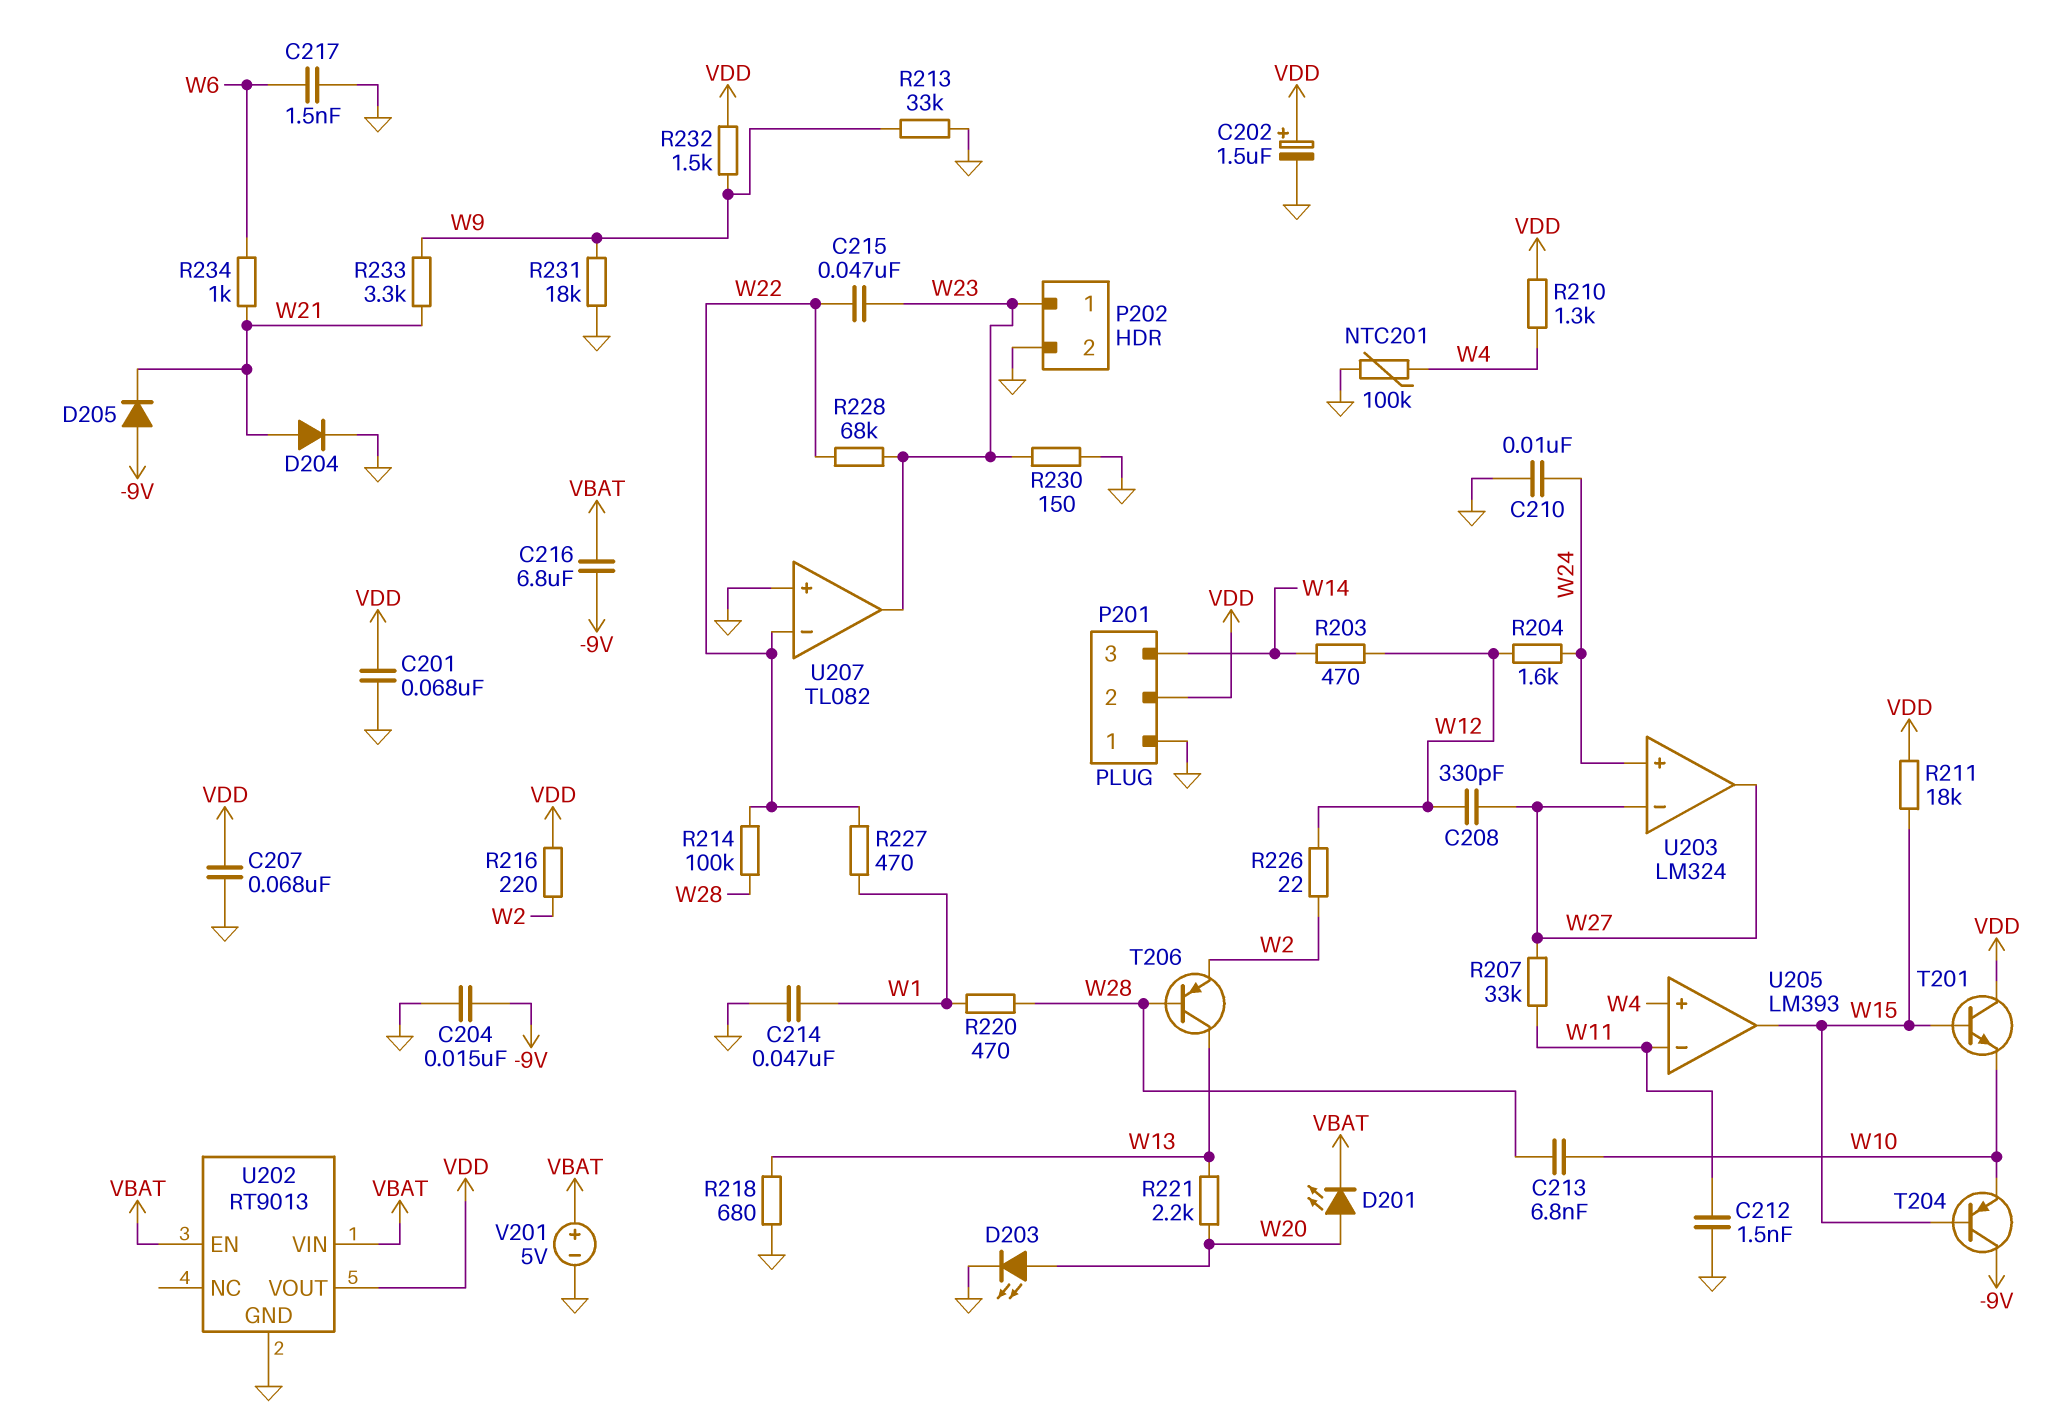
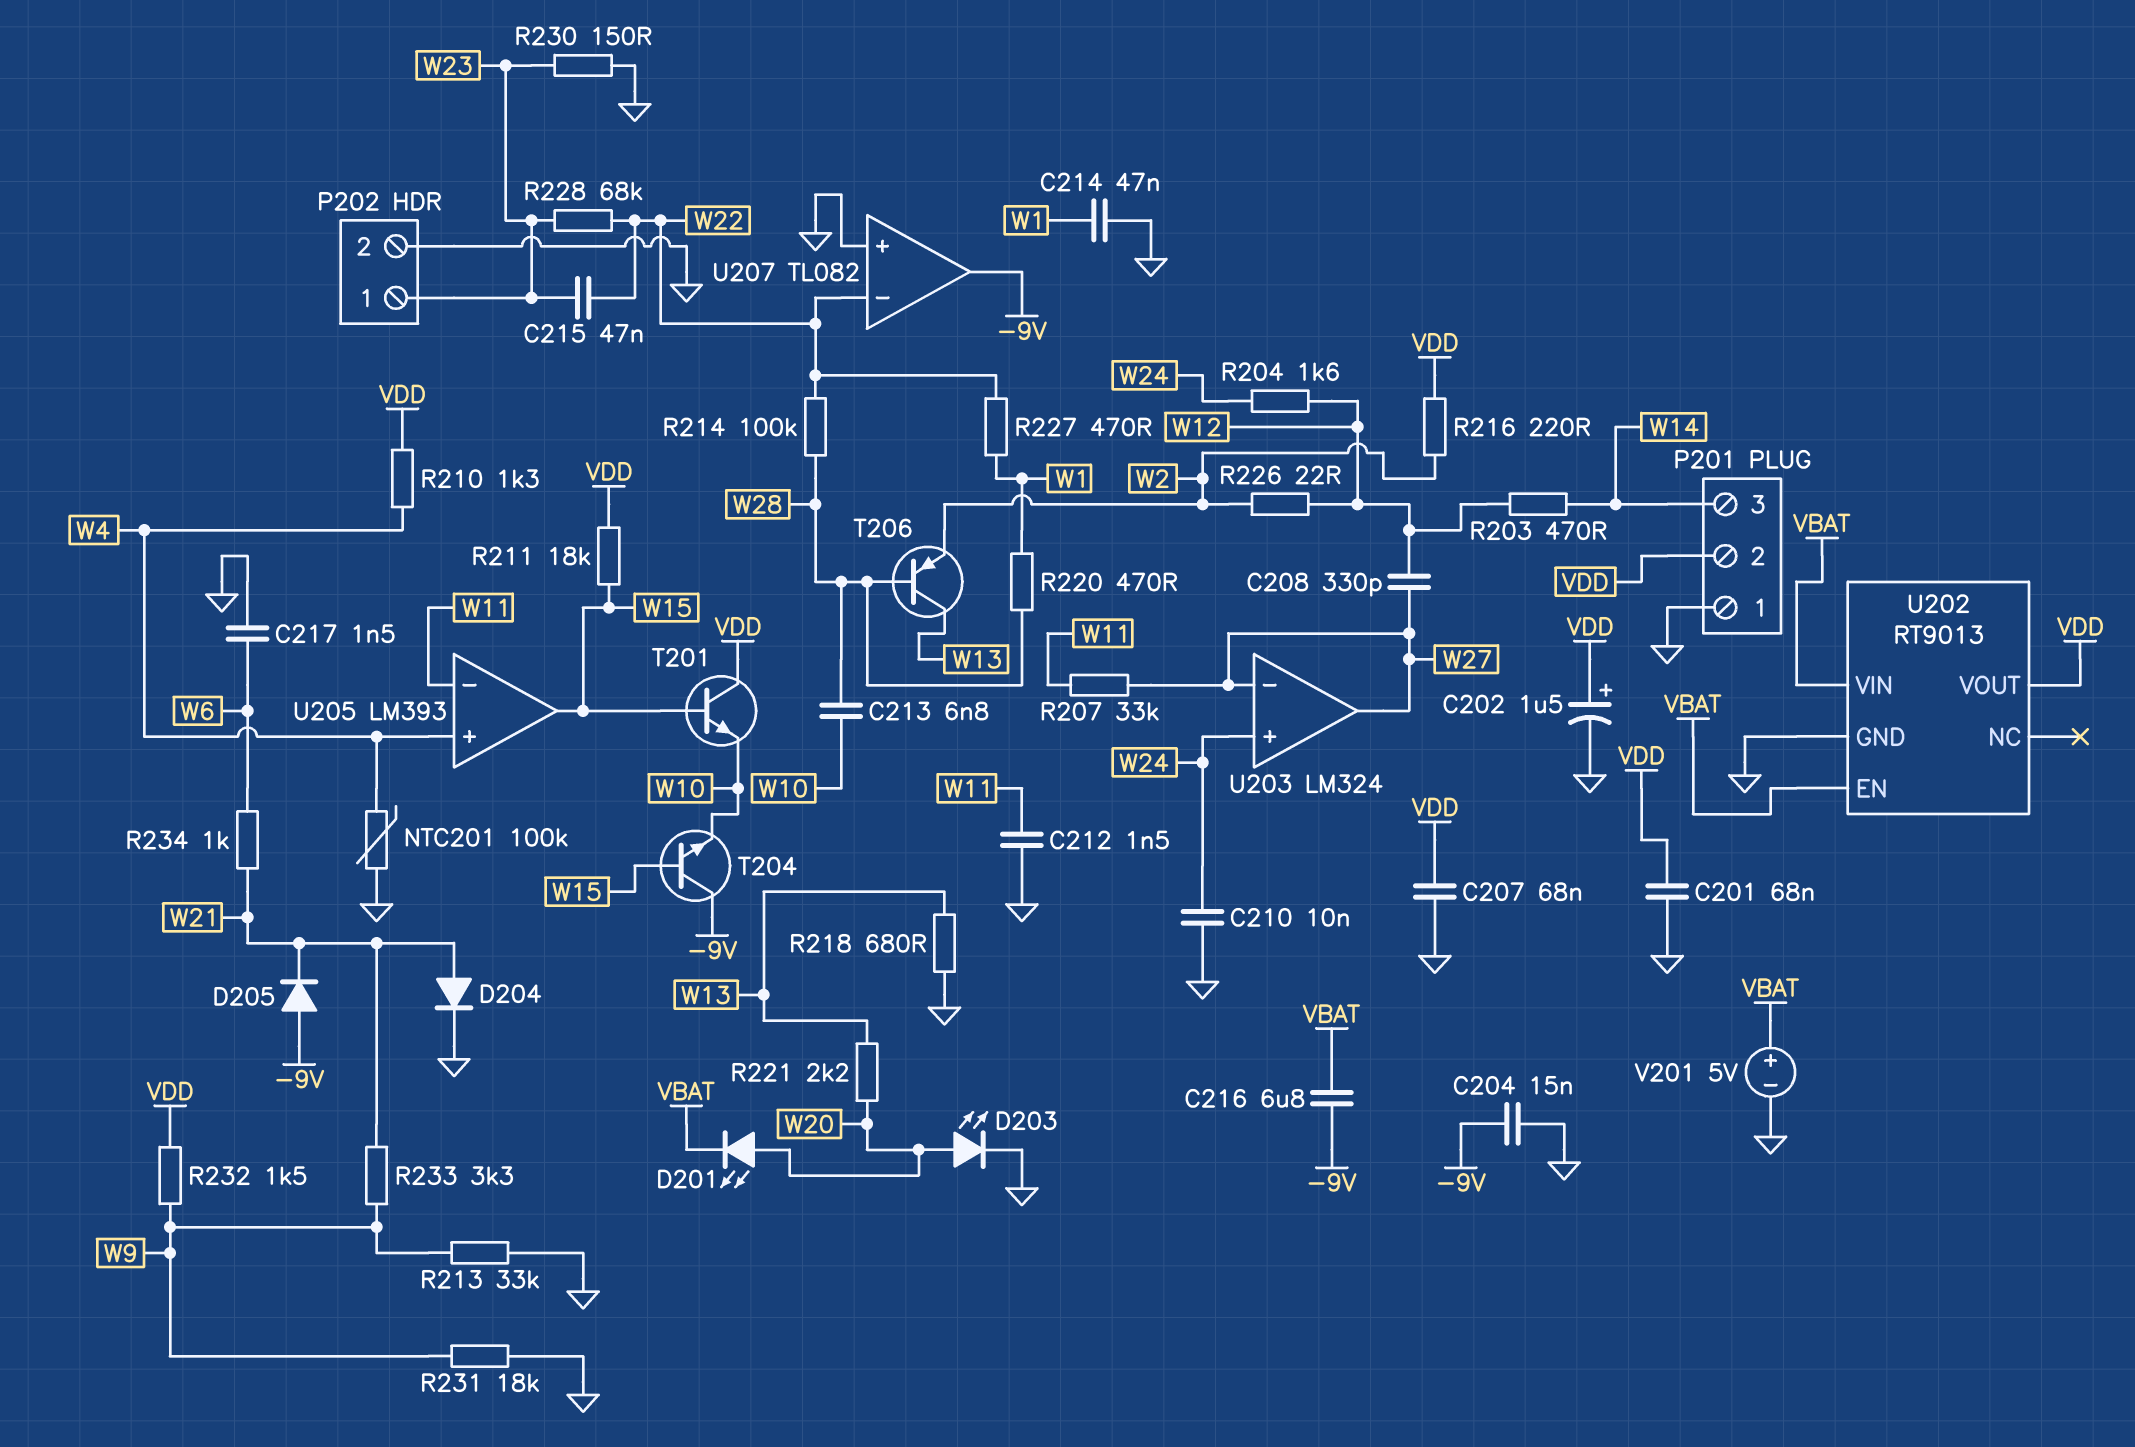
T204: PNP (B W15, C -9V, E W10) -> NPN (B W15, C -9V, E W10)
U207 pin out: W23 -> -9V

